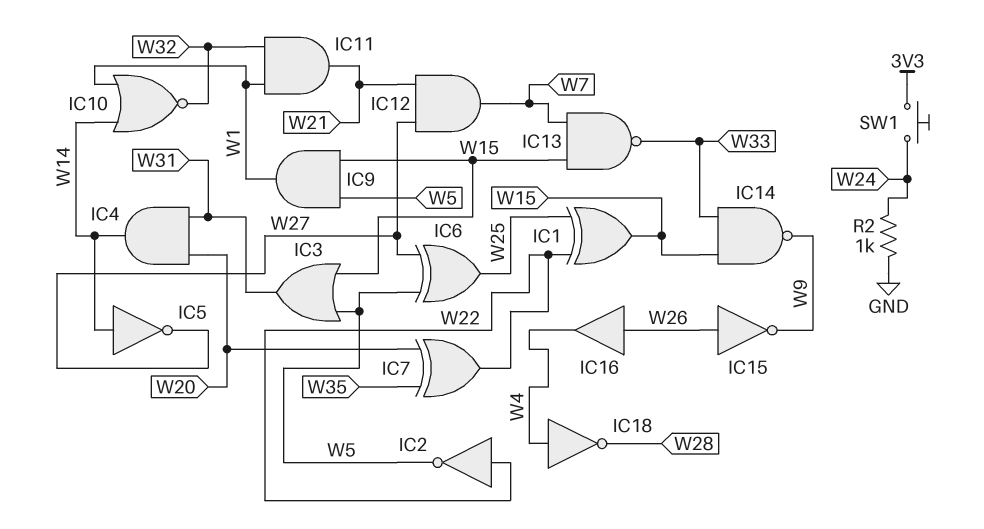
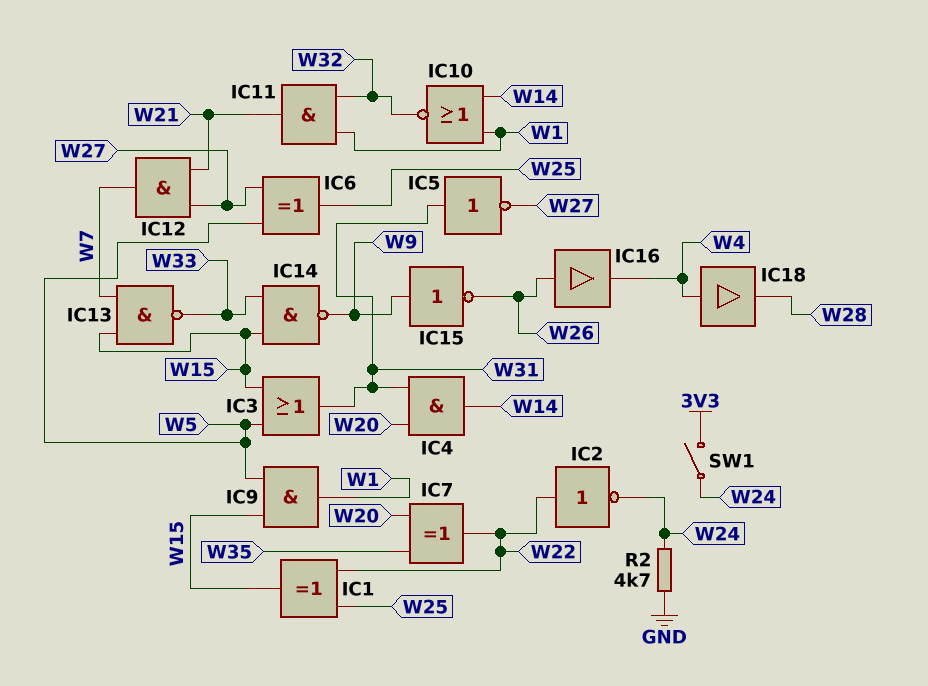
IC2: NOT (in W22, out W5) -> NOT (in W22, out W24)
IC5: NOT (in W14, out W27) -> NOT (in W31, out W27)
IC15: NOT (in W26, out W9) -> NOT (in W9, out W26)
IC18: NOT (in W4, out W28) -> buffer (in W4, out W28)
R2: 1k (GND, W24) -> 4.7k (GND, W24)
SW1: button (3V3, W24) -> switch (3V3, W24)

